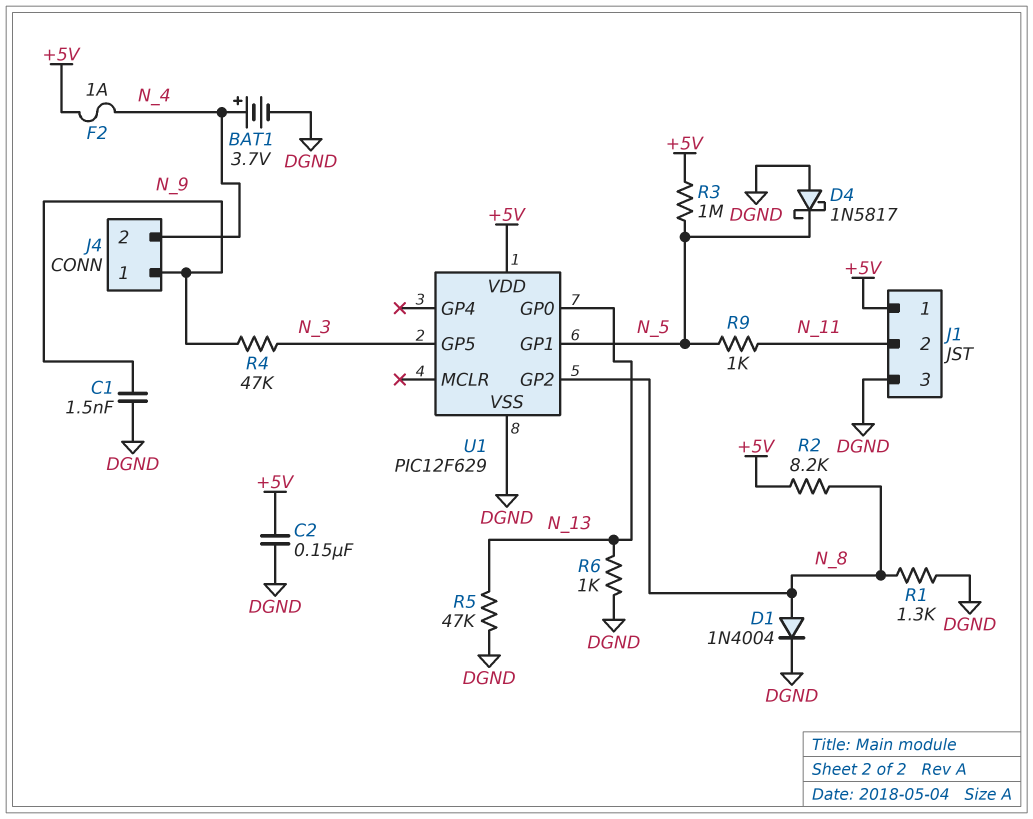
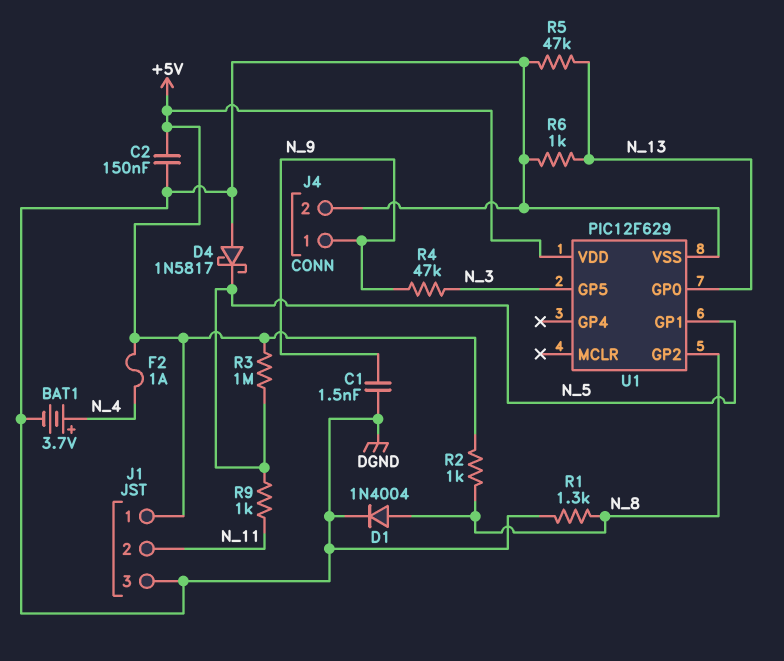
J4 pin 2: N_4 -> DGND
R2: 8.2k (+5V, N_8) -> 1k (+5V, N_8)

